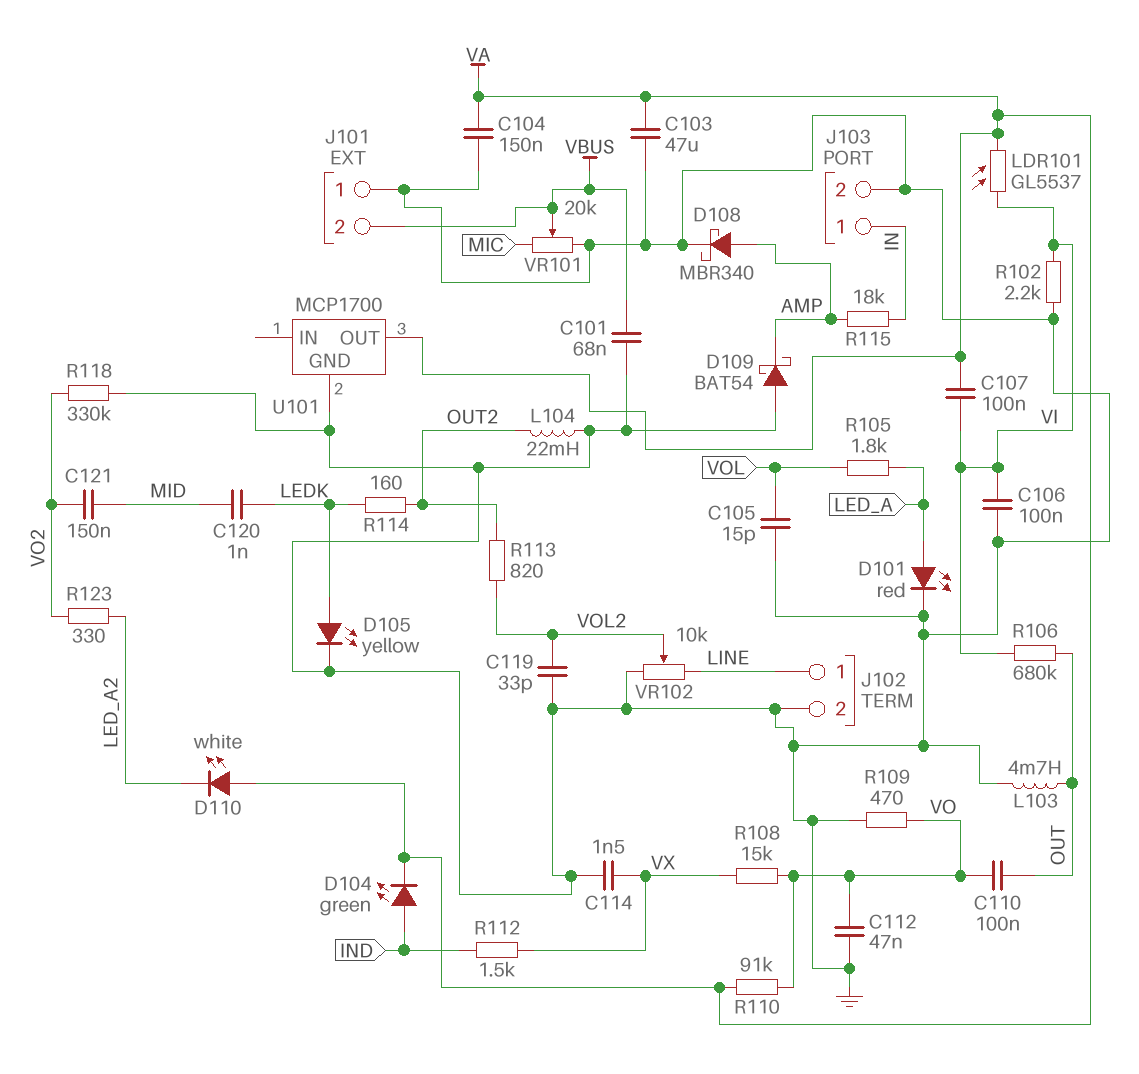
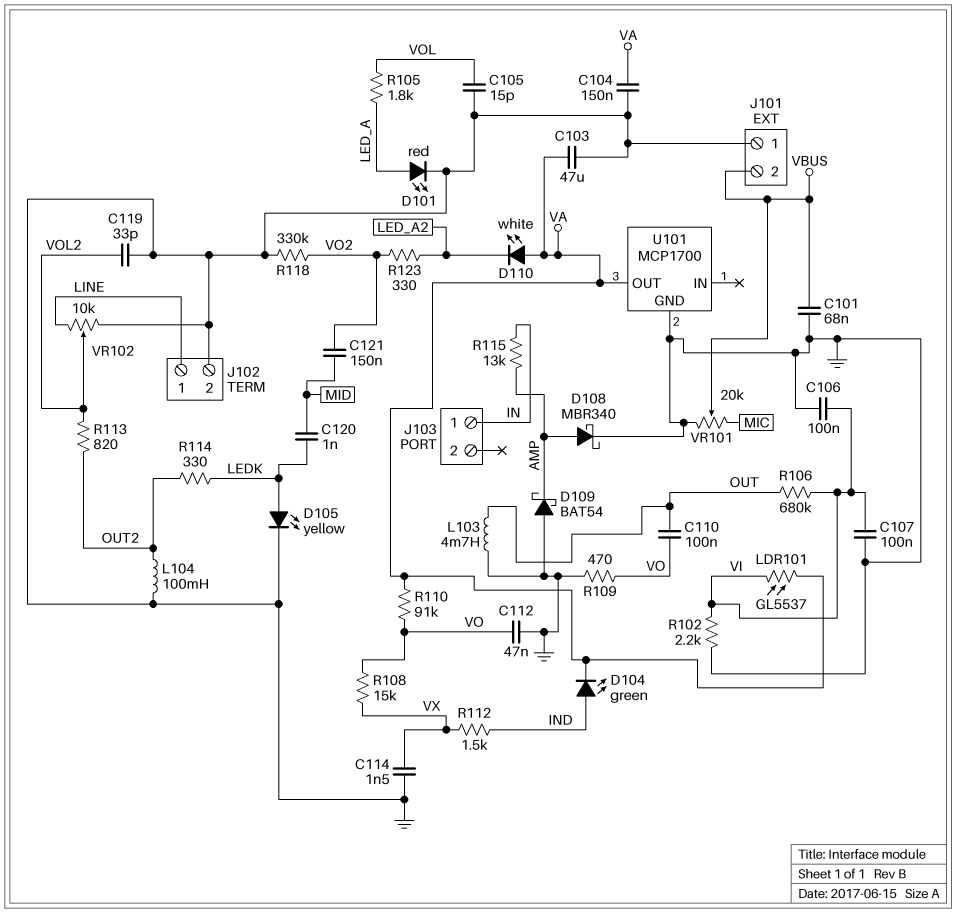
C107: 100nF (VA, VI) -> 100nF (GND, VI)
J103 pin 2: GND -> none
L104: 22mH (GND, OUT2) -> 100mH (GND, OUT2)
R114: 160 (LEDK, OUT2) -> 330 (LEDK, OUT2)
R115: 18k (AMP, IN) -> 13k (AMP, IN)

